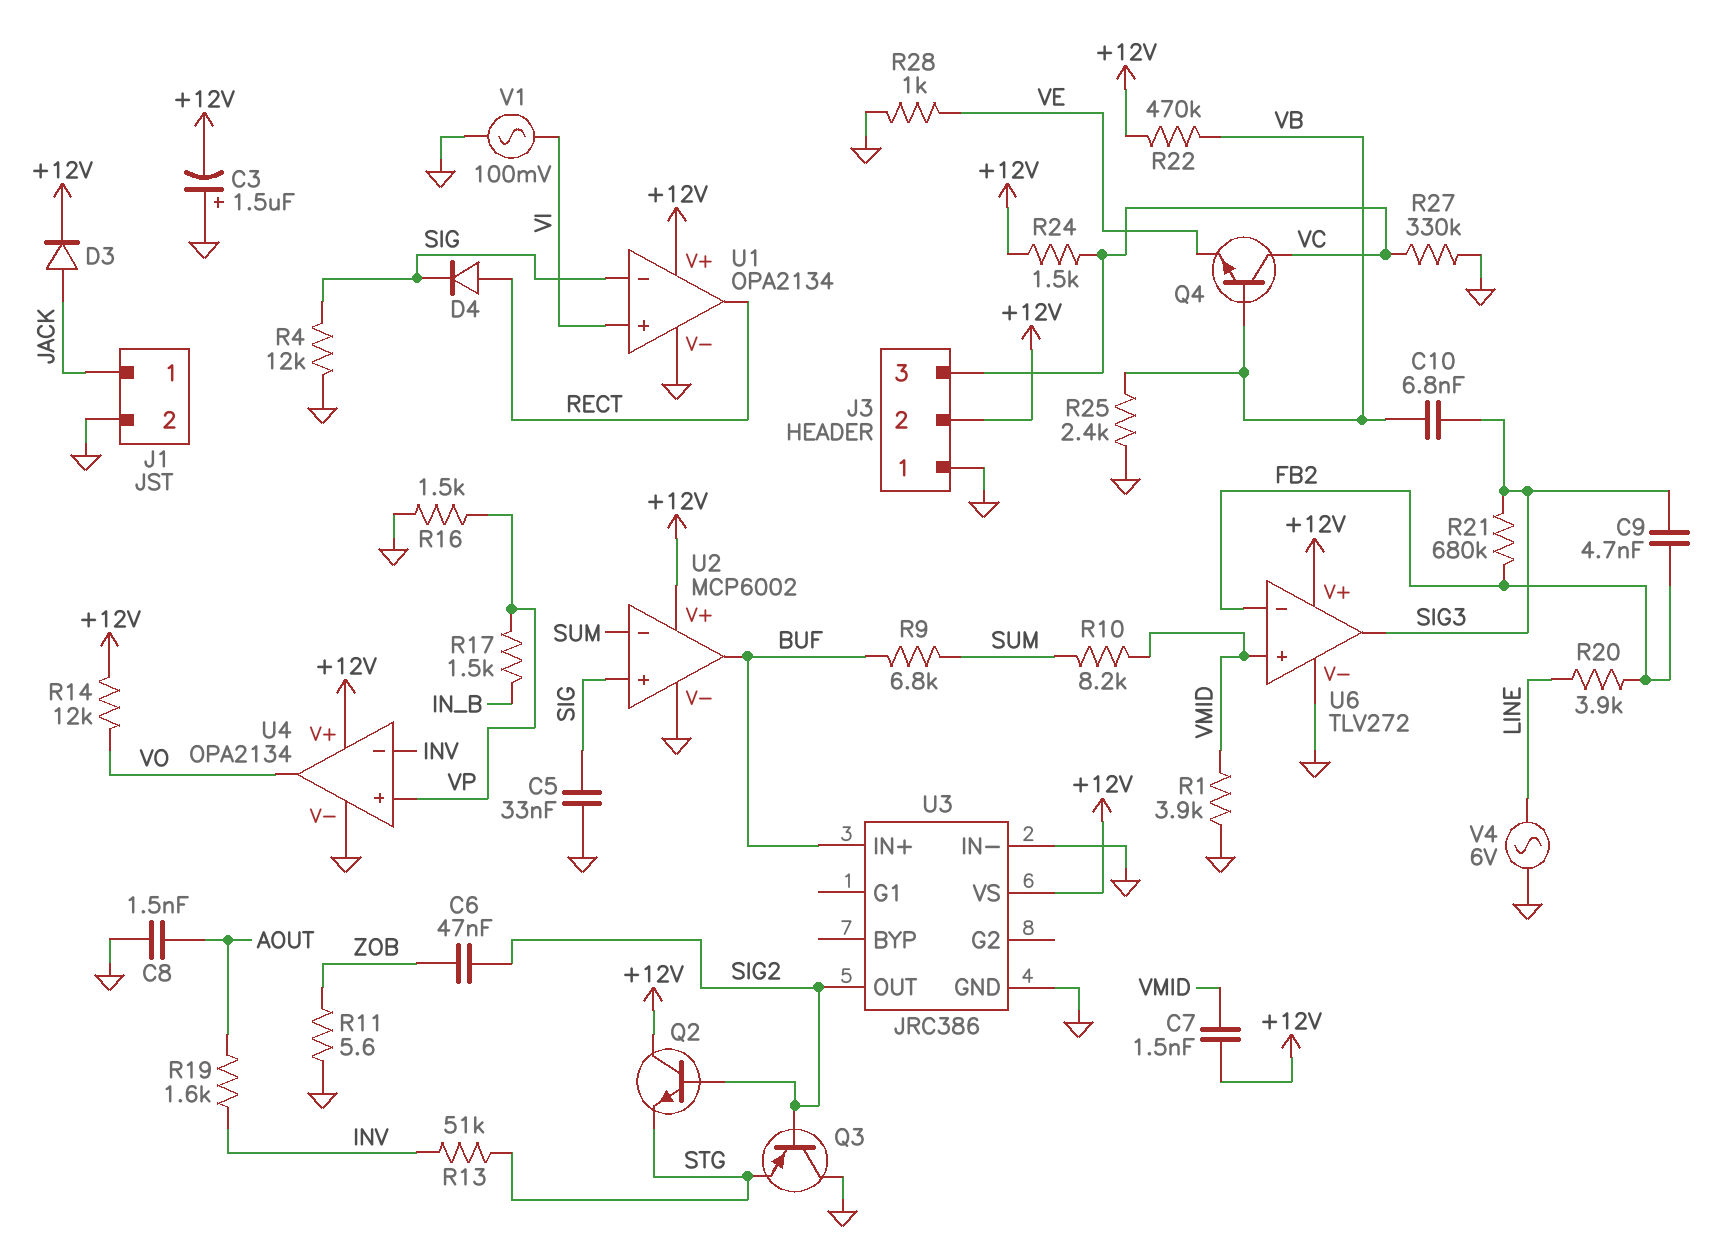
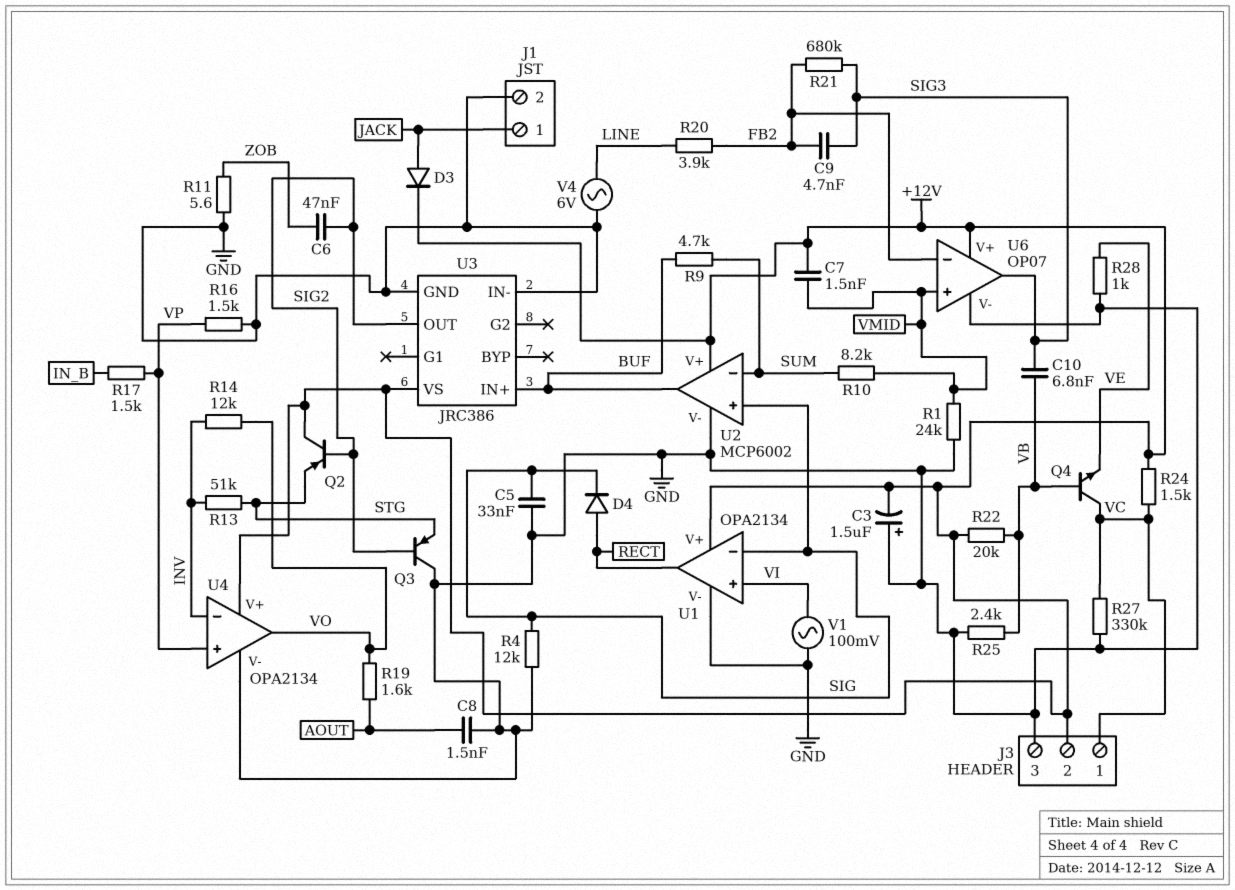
J3 pin 1: GND -> VC
J3 pin 3: VC -> GND
Q2: NPN (B SIG2, C +12V, E STG) -> PNP (B SIG2, C +12V, E STG)
R1: 3.9k (GND, VMID) -> 24k (GND, VMID)
R9: 6.8k (BUF, SUM) -> 4.7k (BUF, SUM)
R14: 12k (+12V, VO) -> 12k (INV, VO)
R19: 1.6k (AOUT, INV) -> 1.6k (AOUT, VO)
R22: 470k (+12V, VB) -> 20k (+12V, VB)
U6: TLV272 -> OP07

